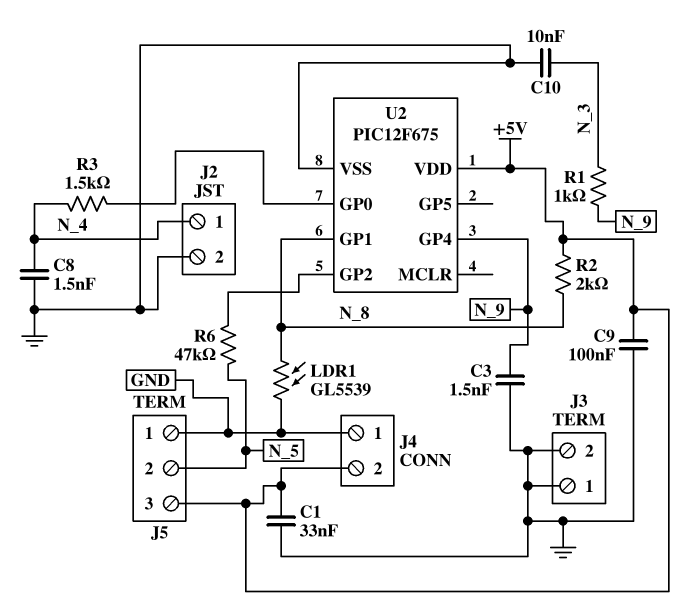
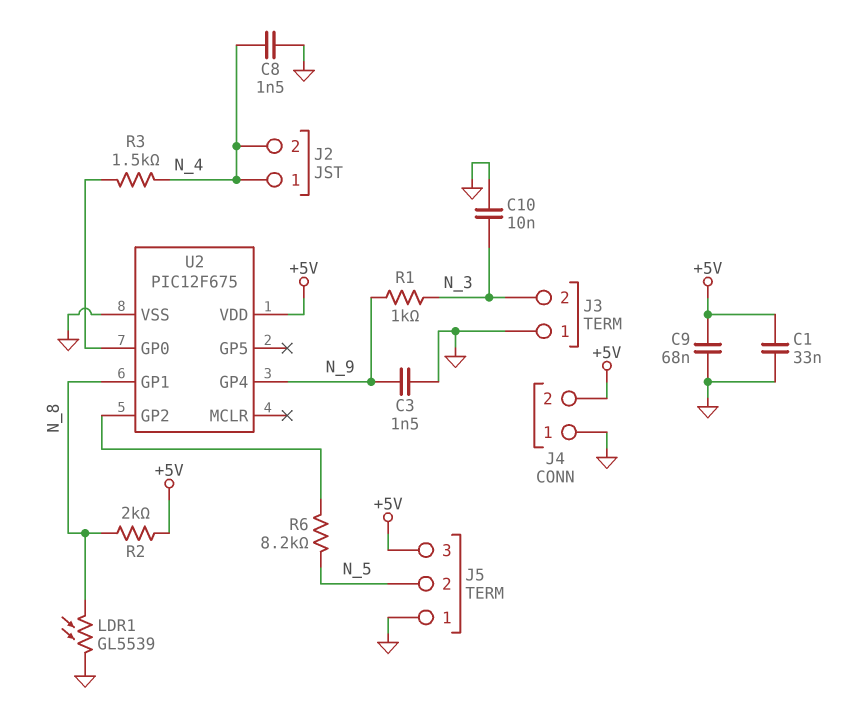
C9: 100nF (+5V, GND) -> 68nF (+5V, GND)
J2 pin 2: GND -> N_4
J3 pin 2: GND -> N_3
R6: 47k (N_5, U2/GP2) -> 8.2k (N_5, U2/GP2)

